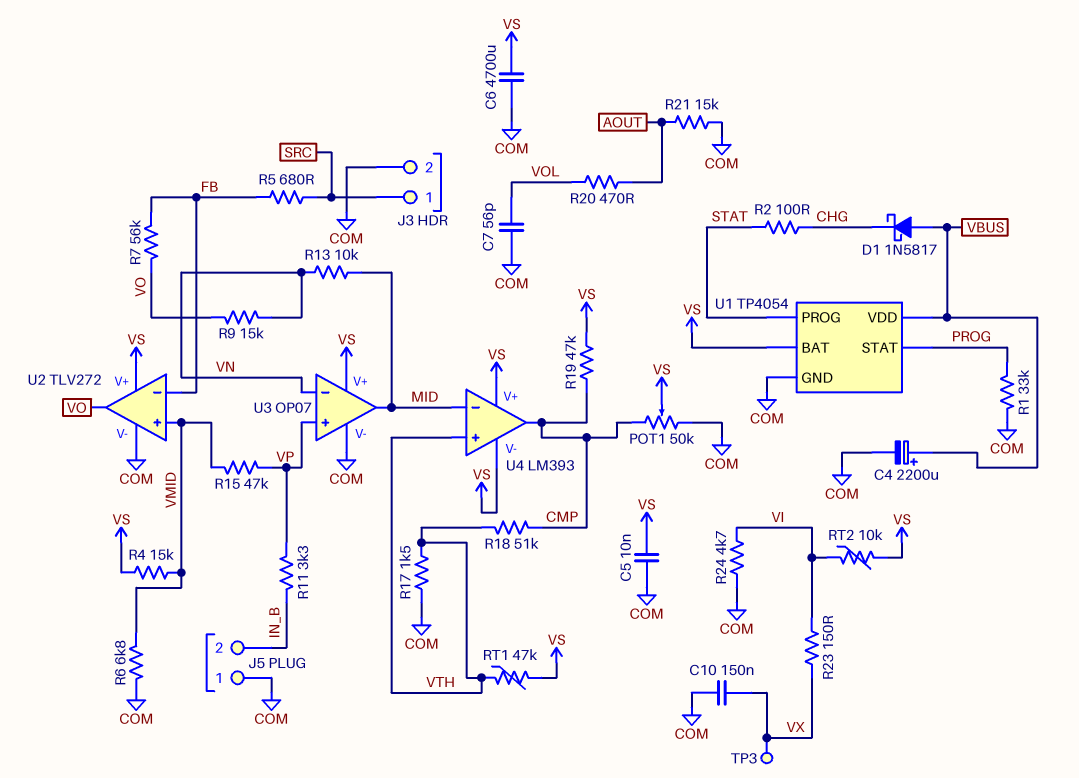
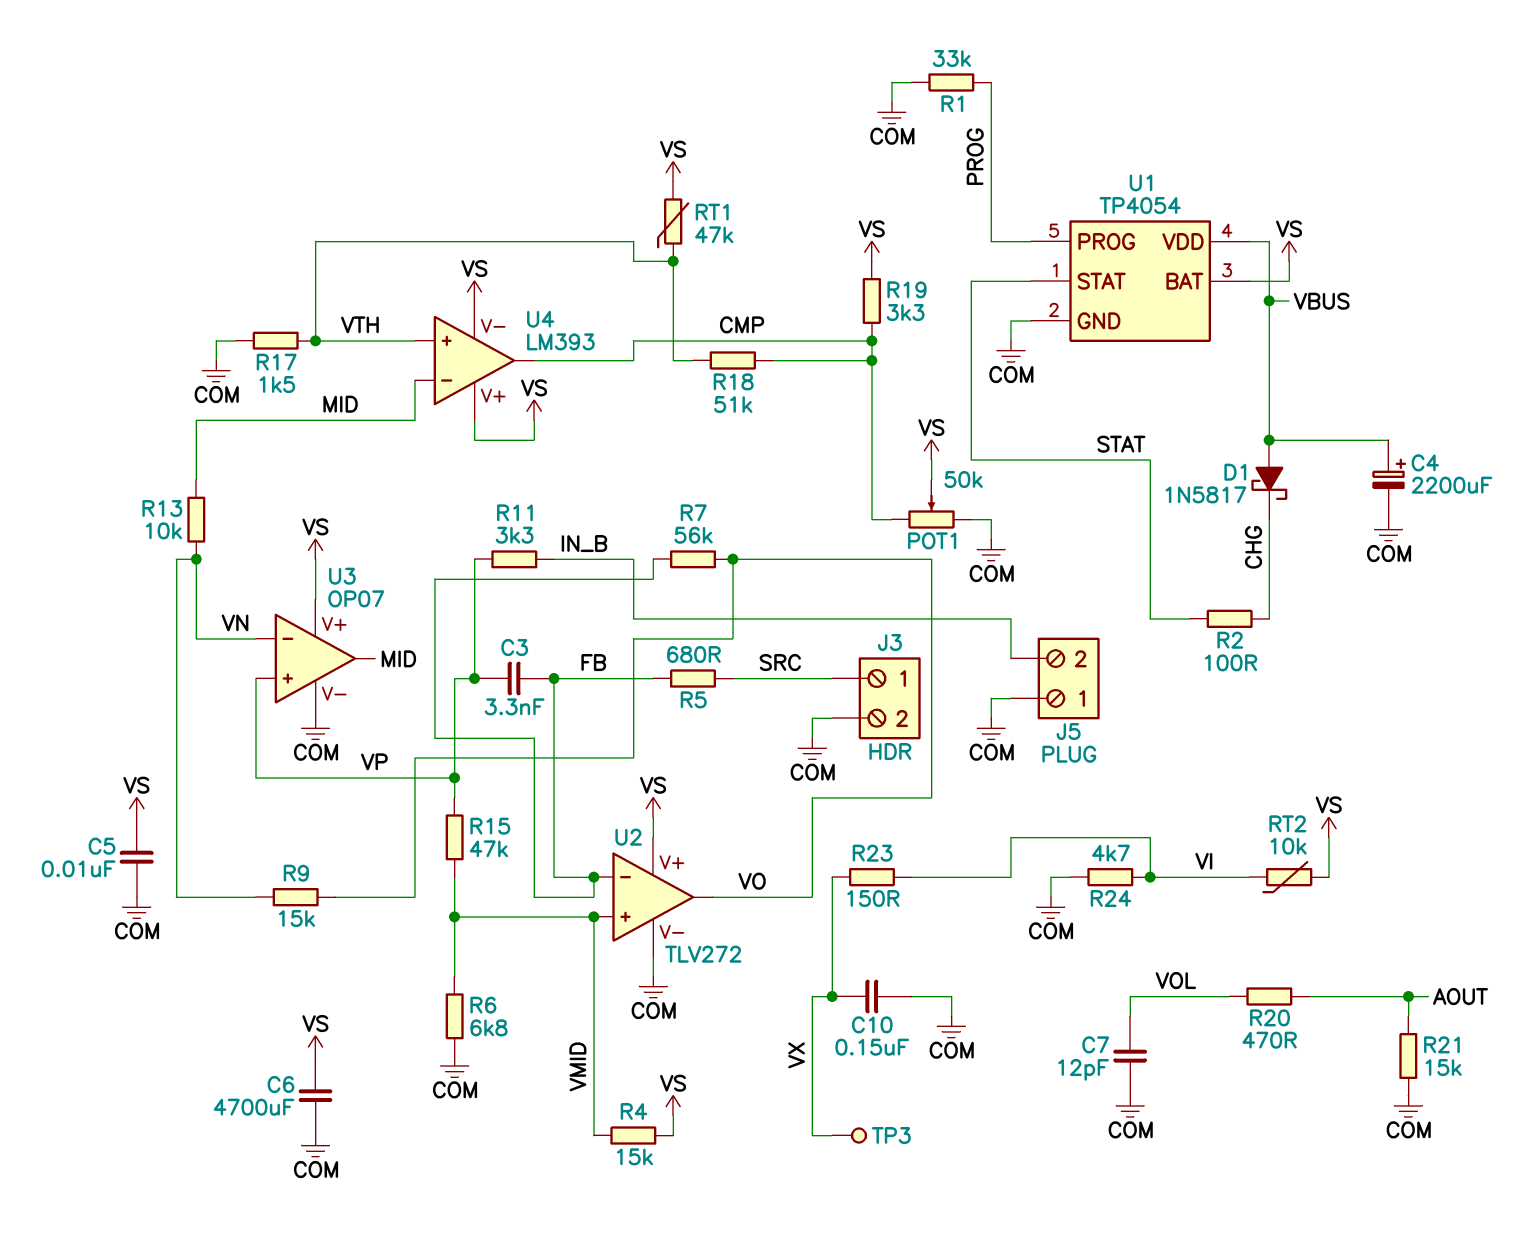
C3: none -> 3.3nF (FB, VP)
C7: 56pF (COM, VOL) -> 12pF (COM, VOL)
R19: 47k (CMP, VS) -> 3.3k (CMP, VS)
U1 pin PROG: STAT -> PROG
U1 pin STAT: PROG -> STAT

